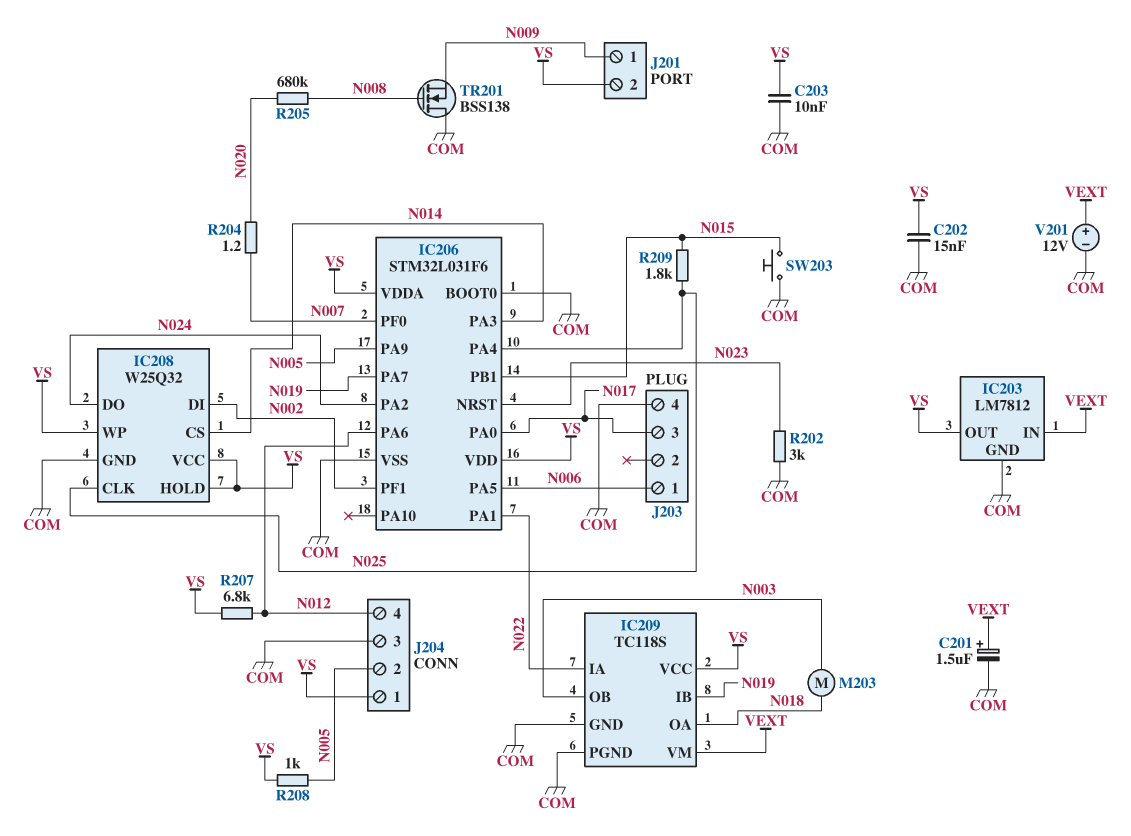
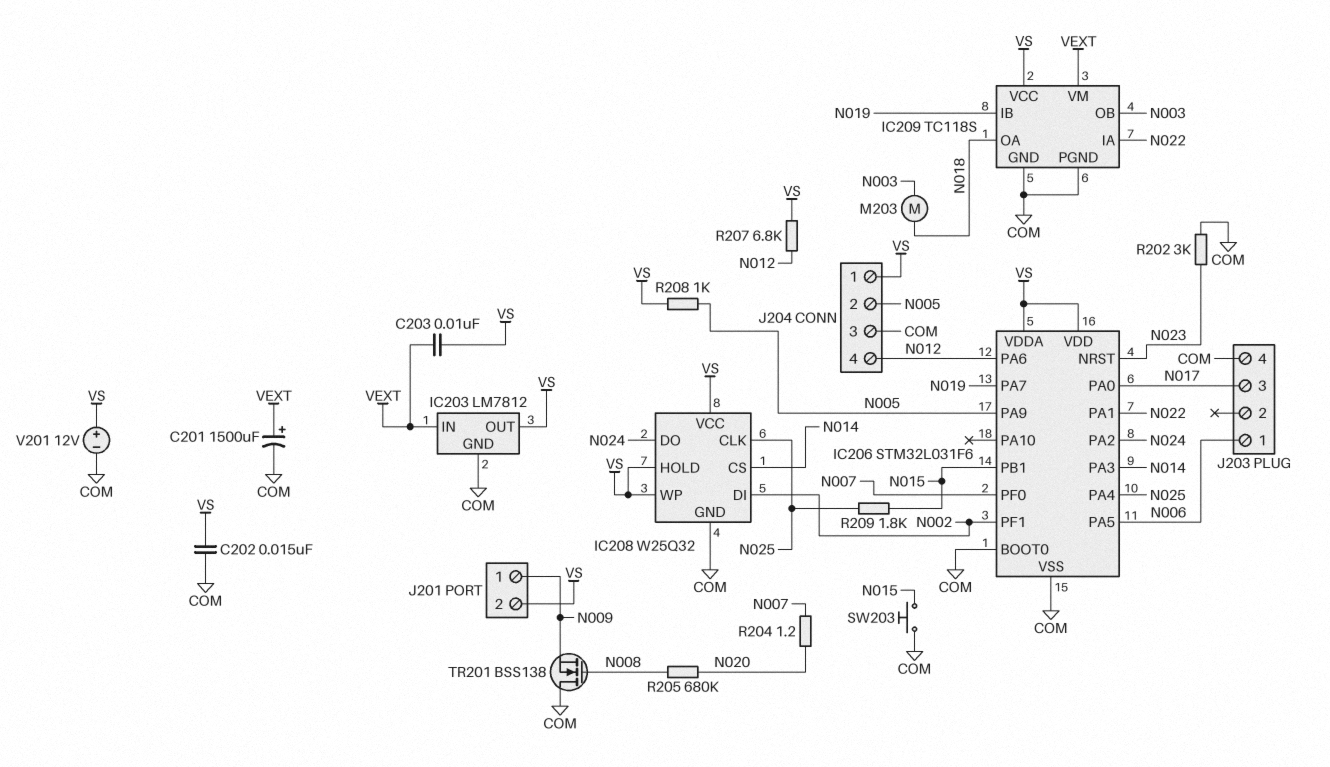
C201: 1.5uF (plus VEXT, minus COM) -> 1500uF (plus VEXT, minus COM)
C203: 10nF (COM, VS) -> 10nF (VEXT, VS)
V201: 12V (plus VEXT, minus COM) -> 12V (plus VS, minus COM)

